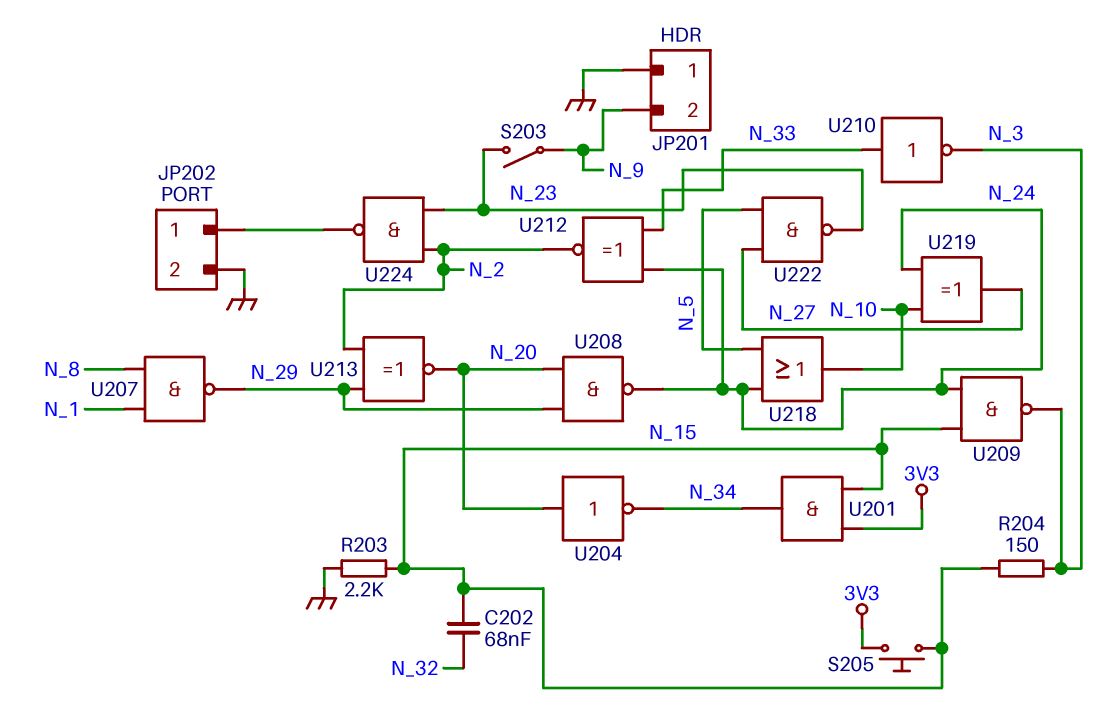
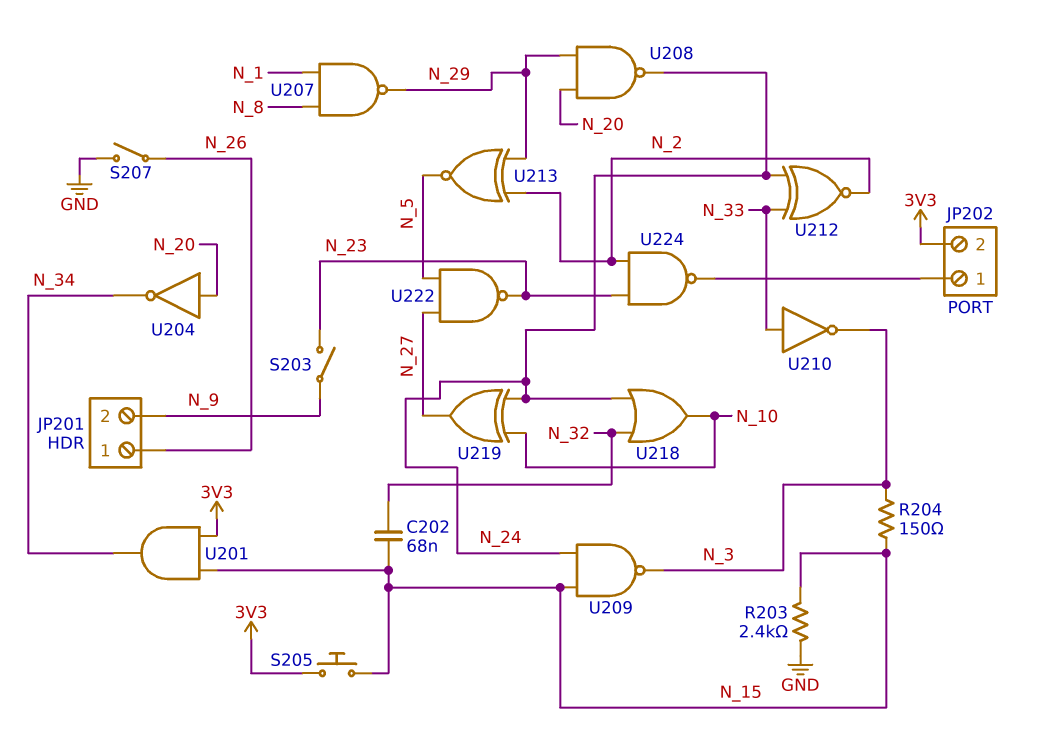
JP201 pin 1: GND -> N_26
JP202 pin 2: GND -> 3V3
R203: 2.2k (GND, N_15) -> 2.4k (GND, N_15)
S207: none -> switch (GND, N_26)
U213: XNOR (in N_2, in N_29, out N_20) -> XNOR (in N_2, in N_29, out N_5)
U218: OR (in N_5, in N_24, out N_10) -> OR (in N_24, in N_32, out N_10)

